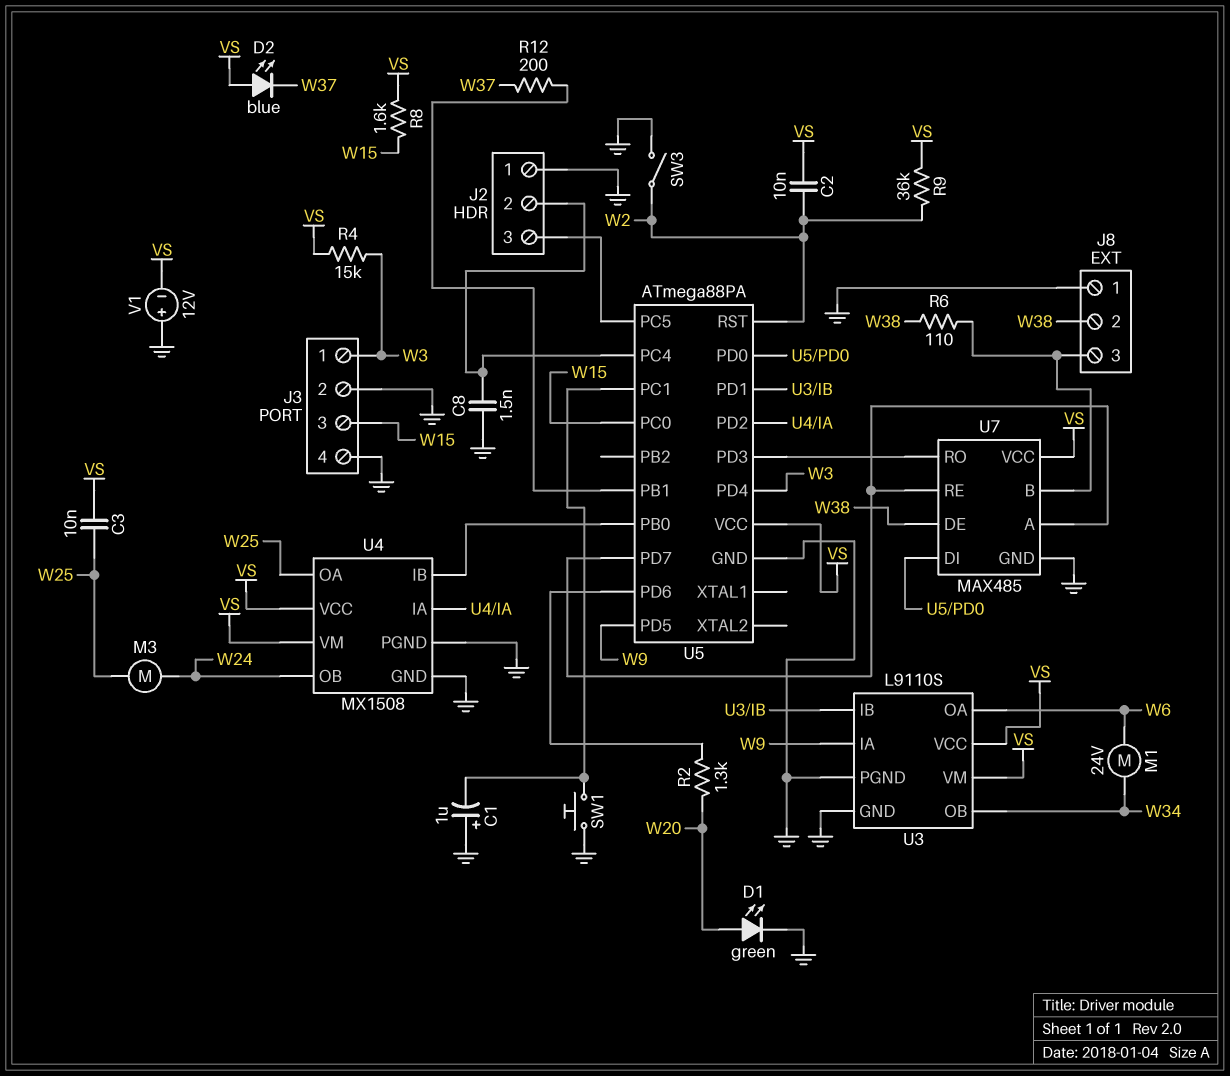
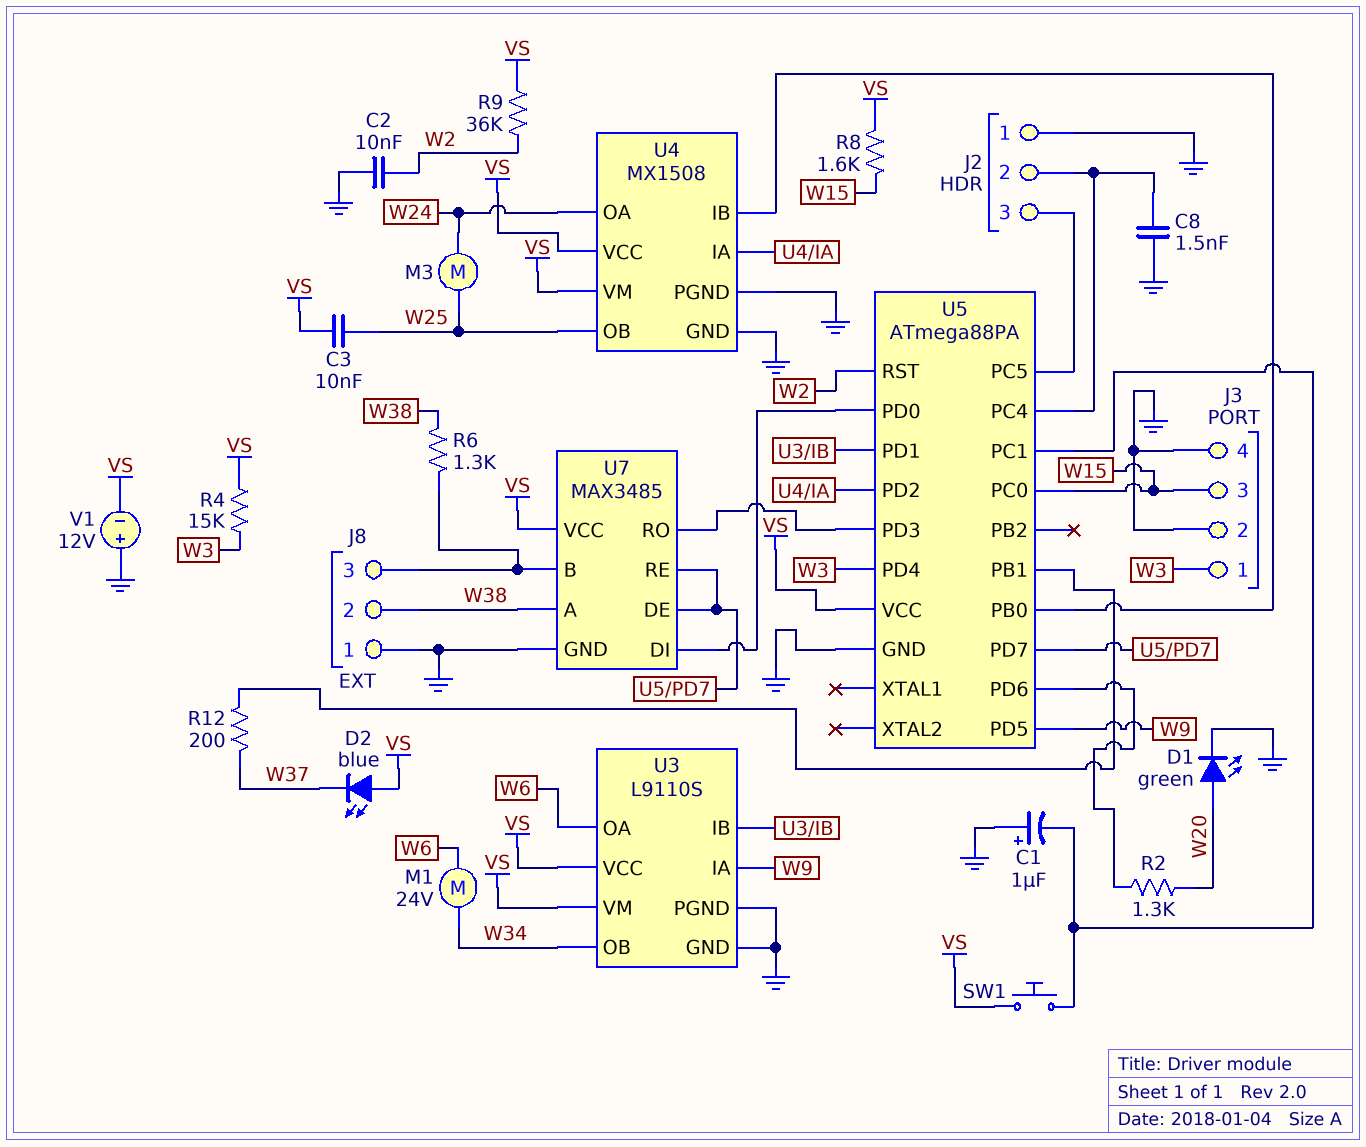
C2: 10nF (VS, W2) -> 10nF (GND, W2)
R6: 110 (J8/3, W38) -> 1.3k (J8/3, W38)
SW1: button (GND, U5/PC1) -> button (U5/PC1, VS)
SW3: switch (GND, W2) -> none
U4 pin OA: W25 -> W24
U4 pin OB: W24 -> W25
U7: MAX485 -> MAX3485
U7 pin A: U5/PD7 -> W38
U7 pin DE: W38 -> U5/PD7

